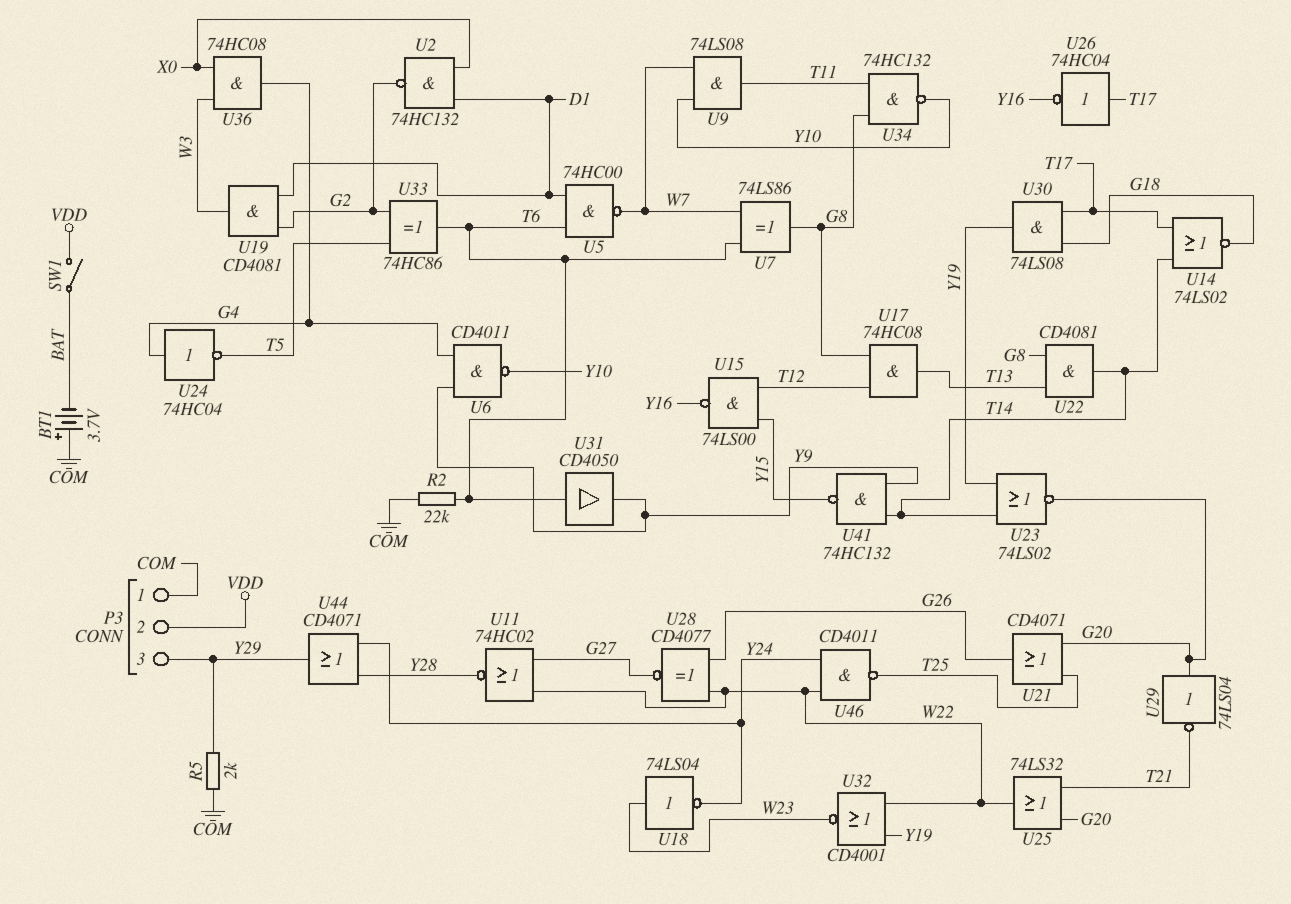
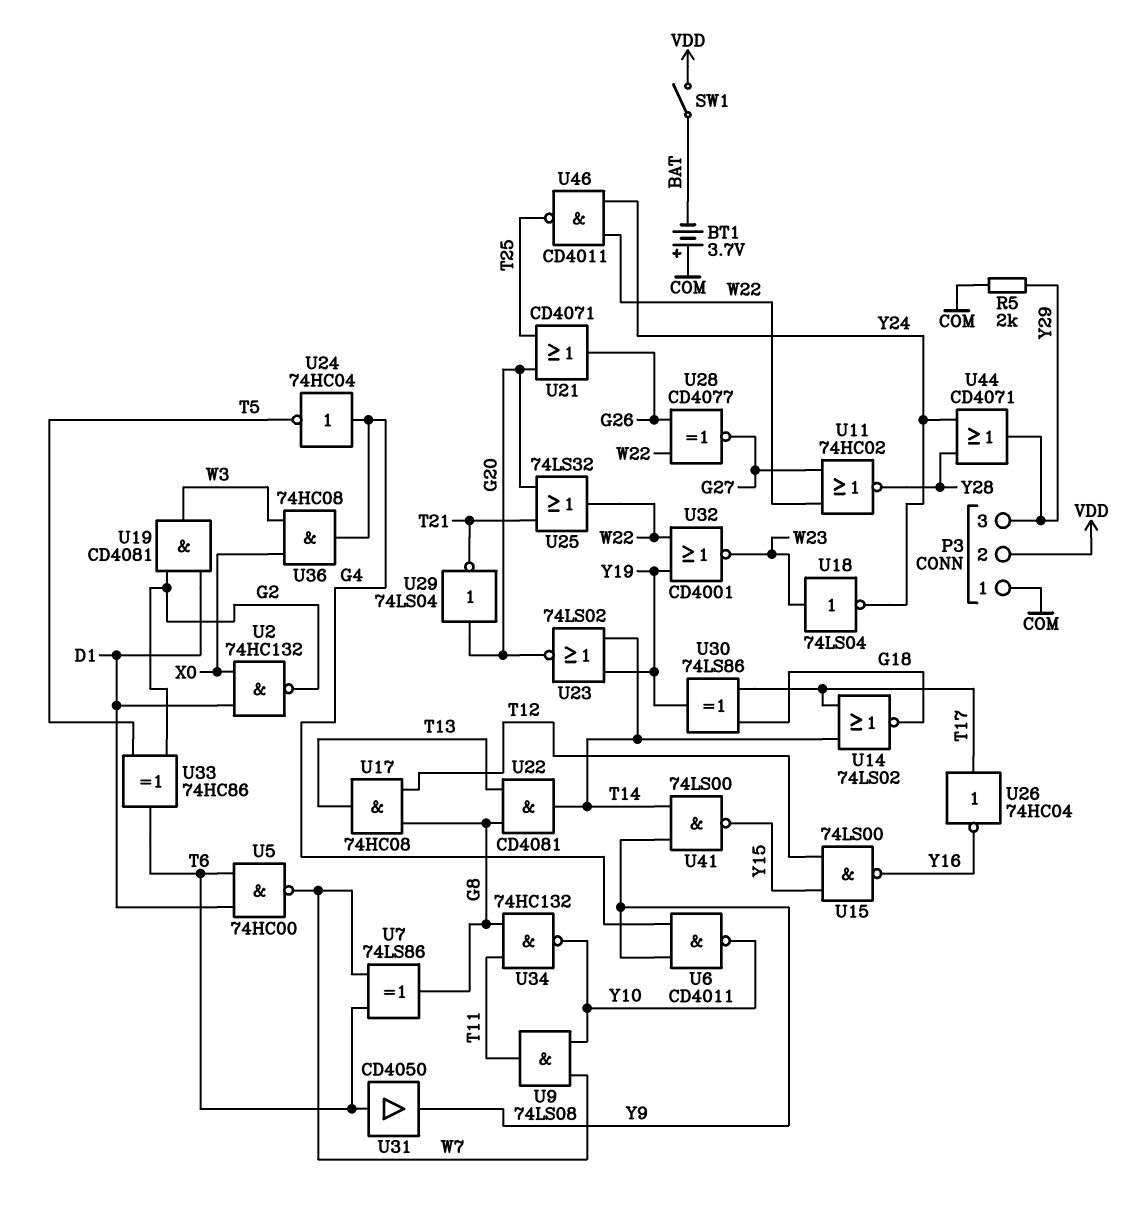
R2: 22k (COM, T6) -> none
U30: AND 74LS08 (in G18, in T17, out Y19) -> XOR 74LS86 (in G18, in T17, out Y19)
U41: NAND 74HC132 (in T14, in Y9, out Y15) -> NAND 74LS00 (in T14, in Y9, out Y15)

